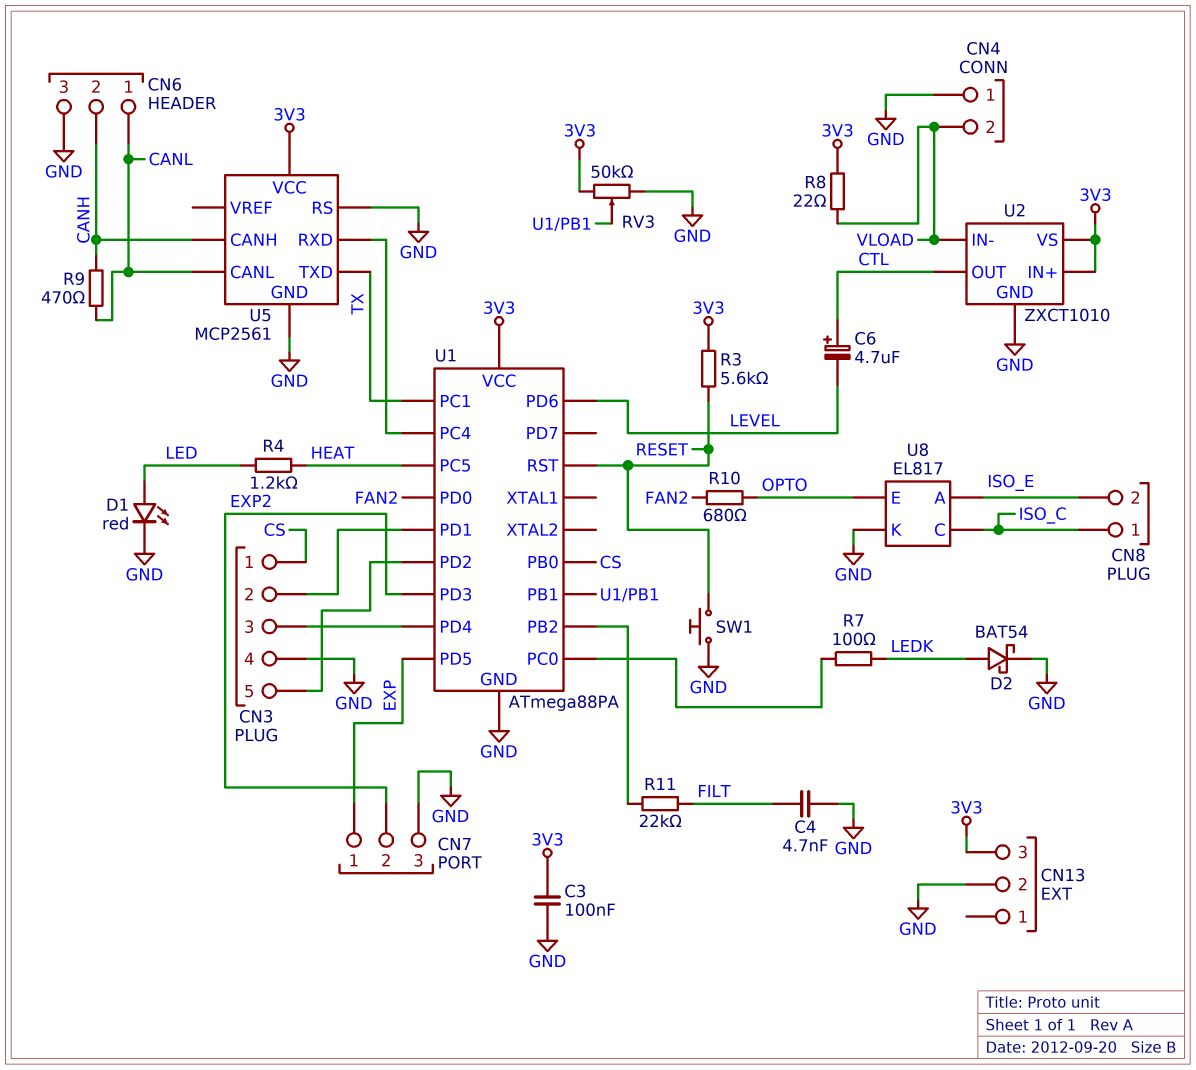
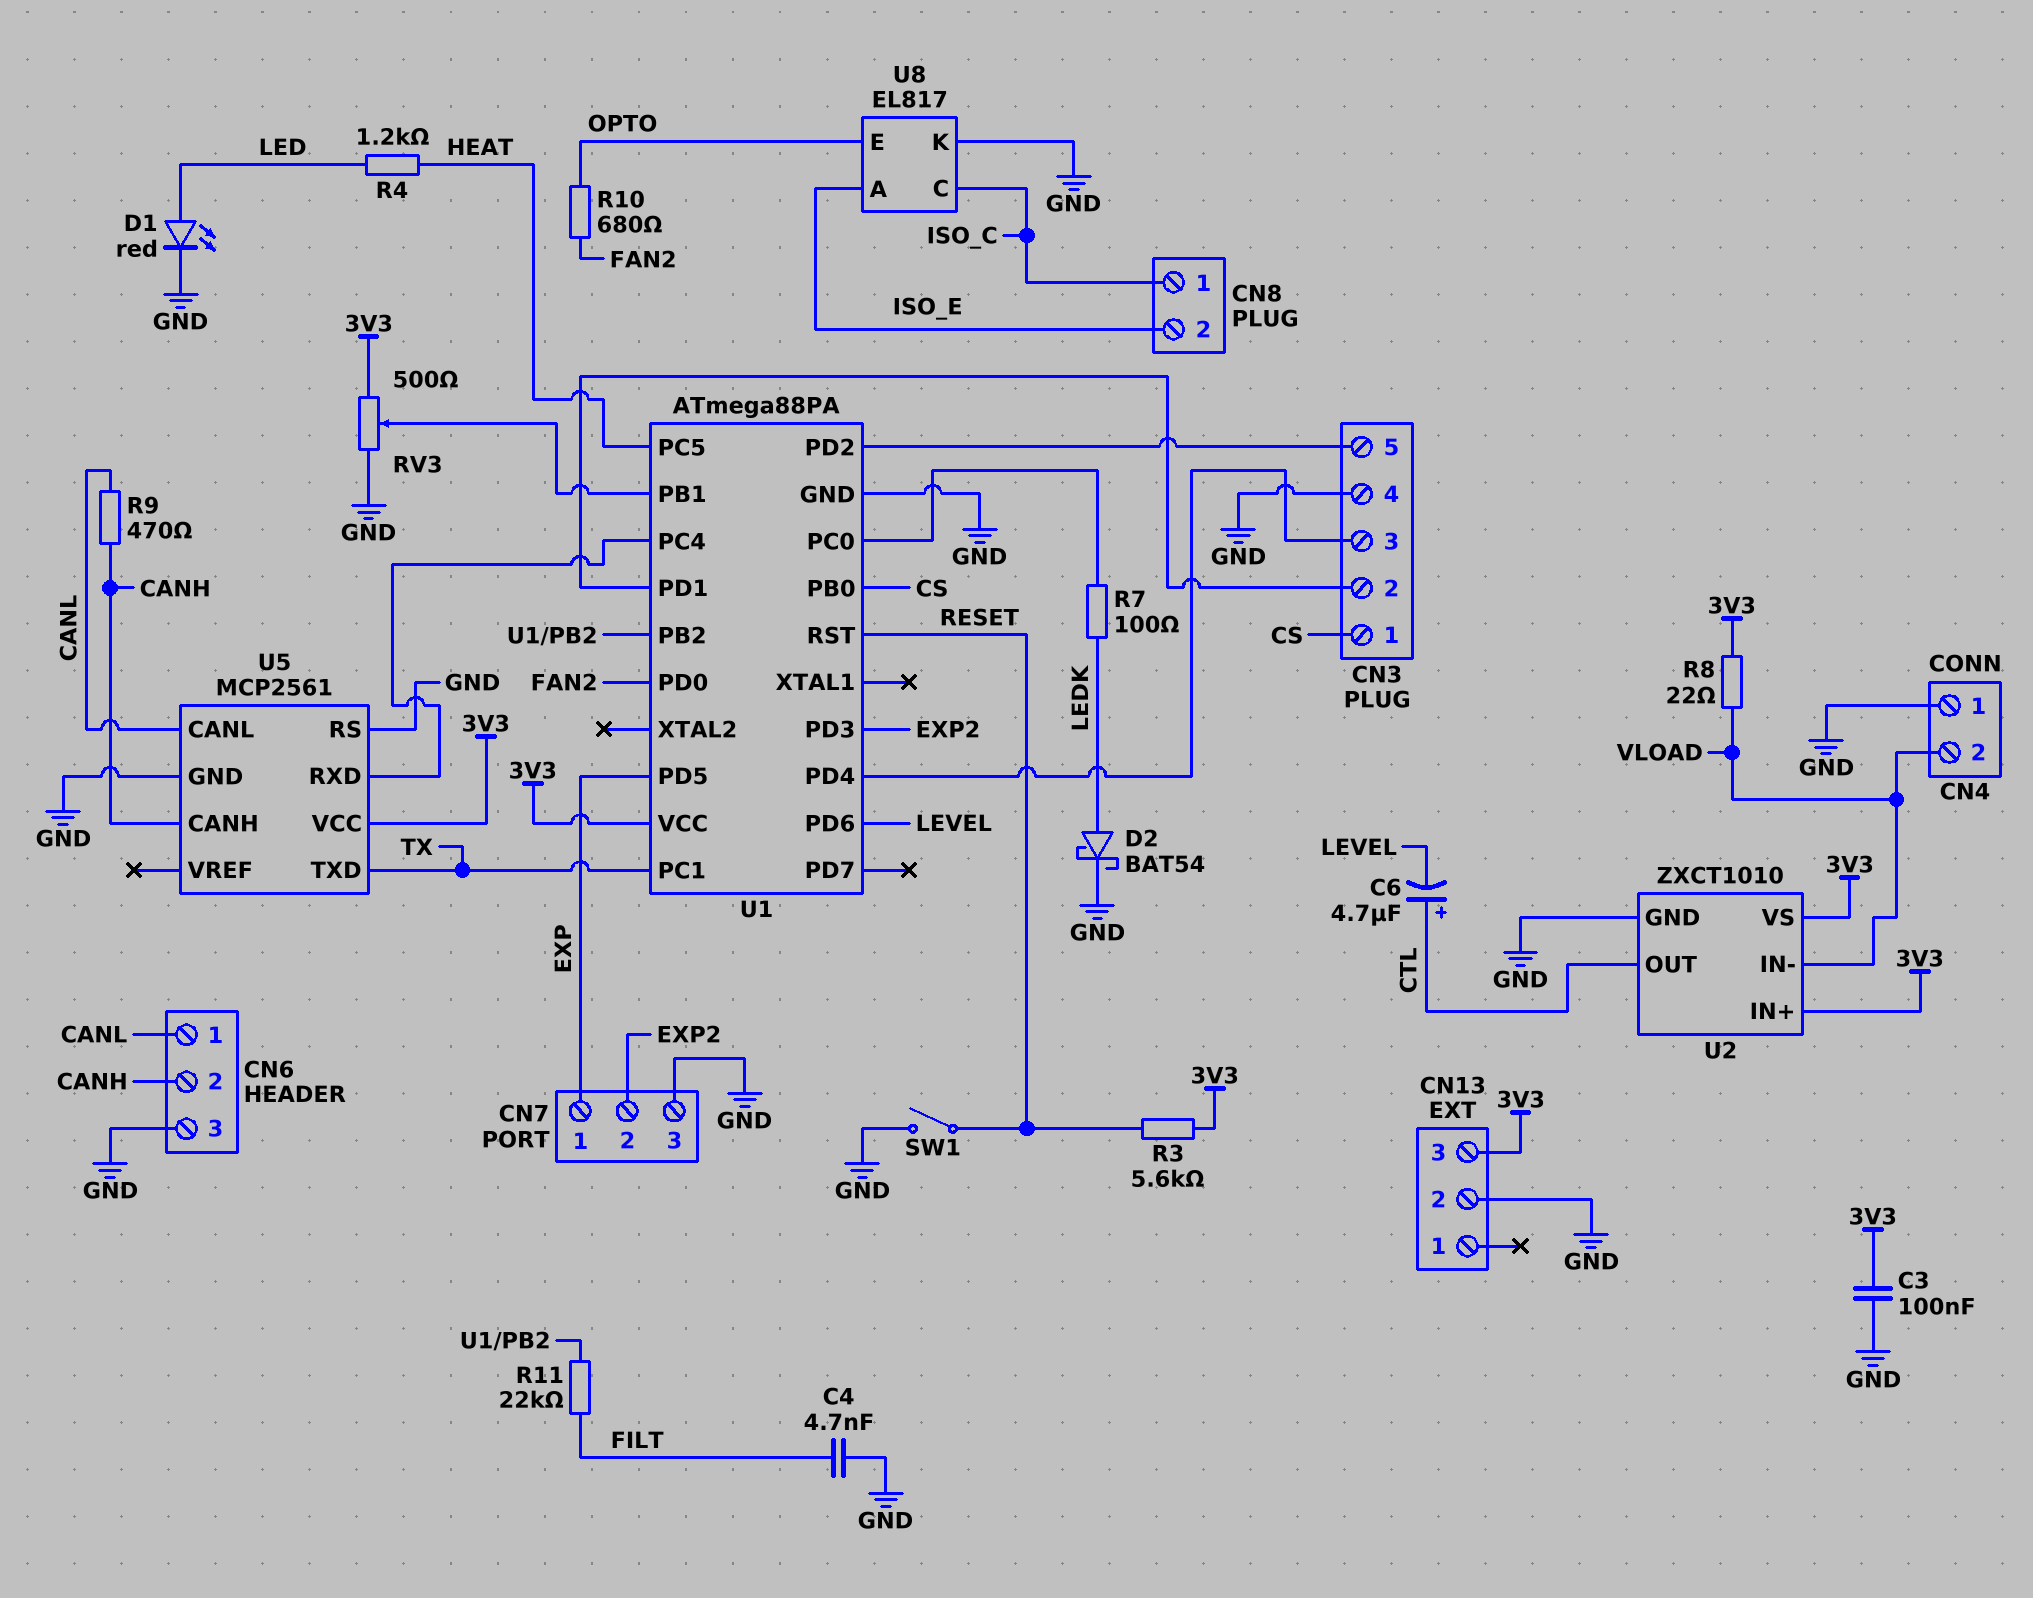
RV3: 50k (3V3, GND, wiper U1/PB1) -> 500 (3V3, GND, wiper U1/PB1)
SW1: button (GND, RESET) -> switch (GND, RESET)

